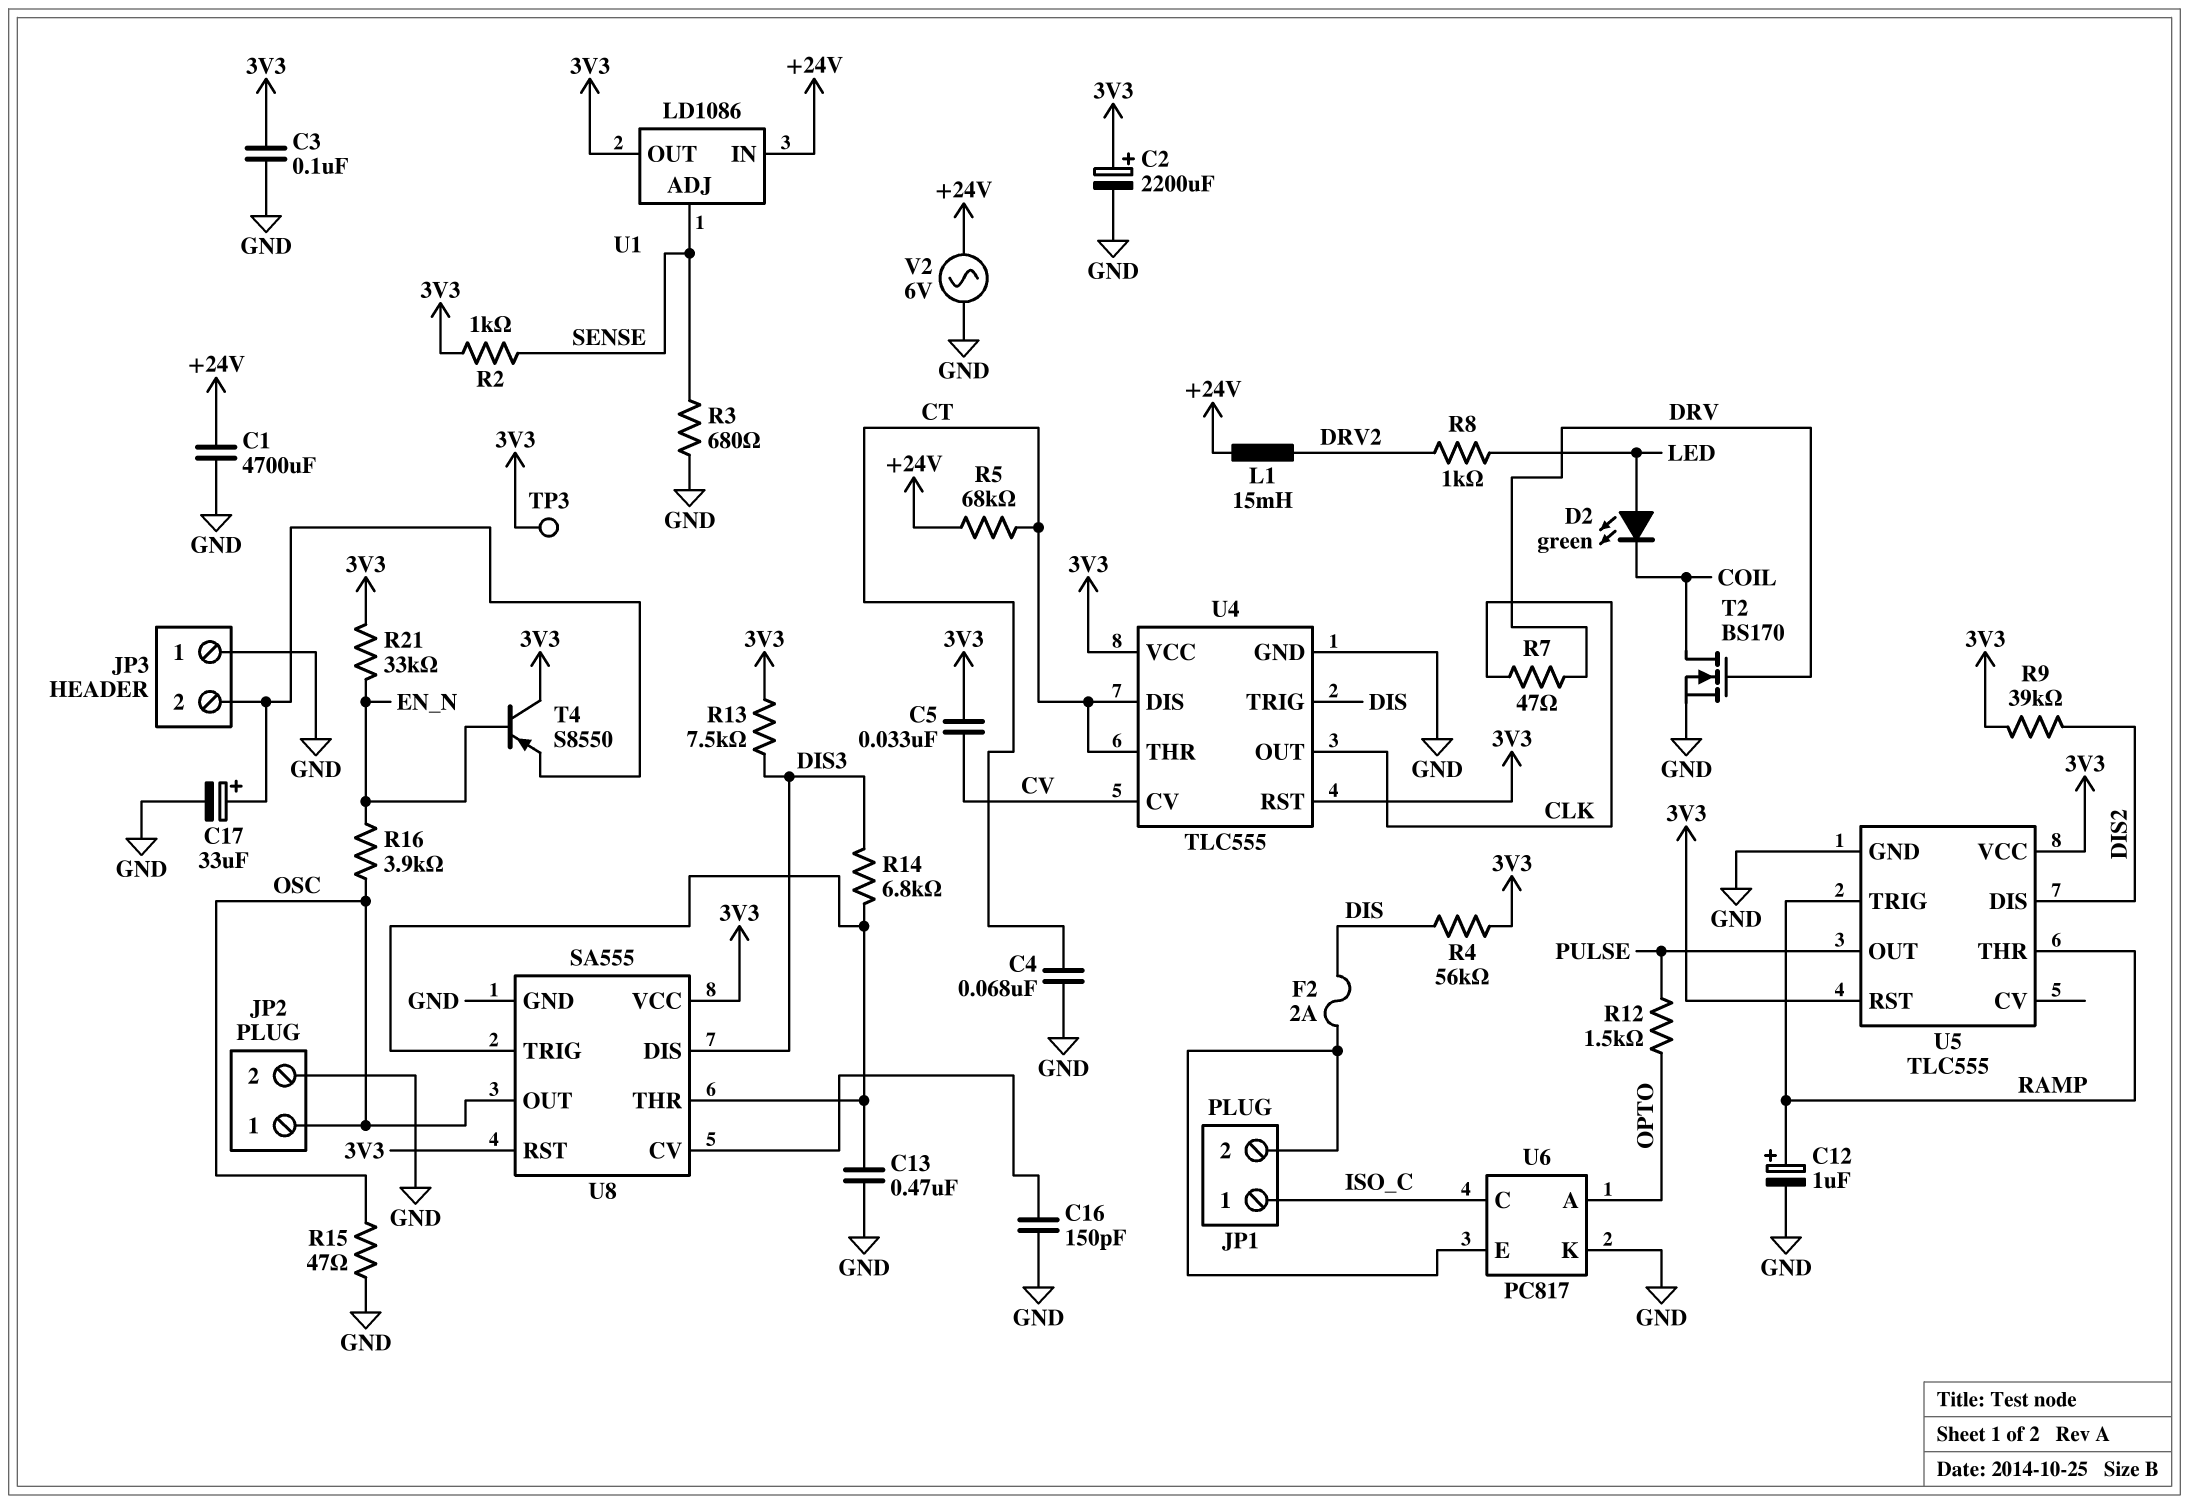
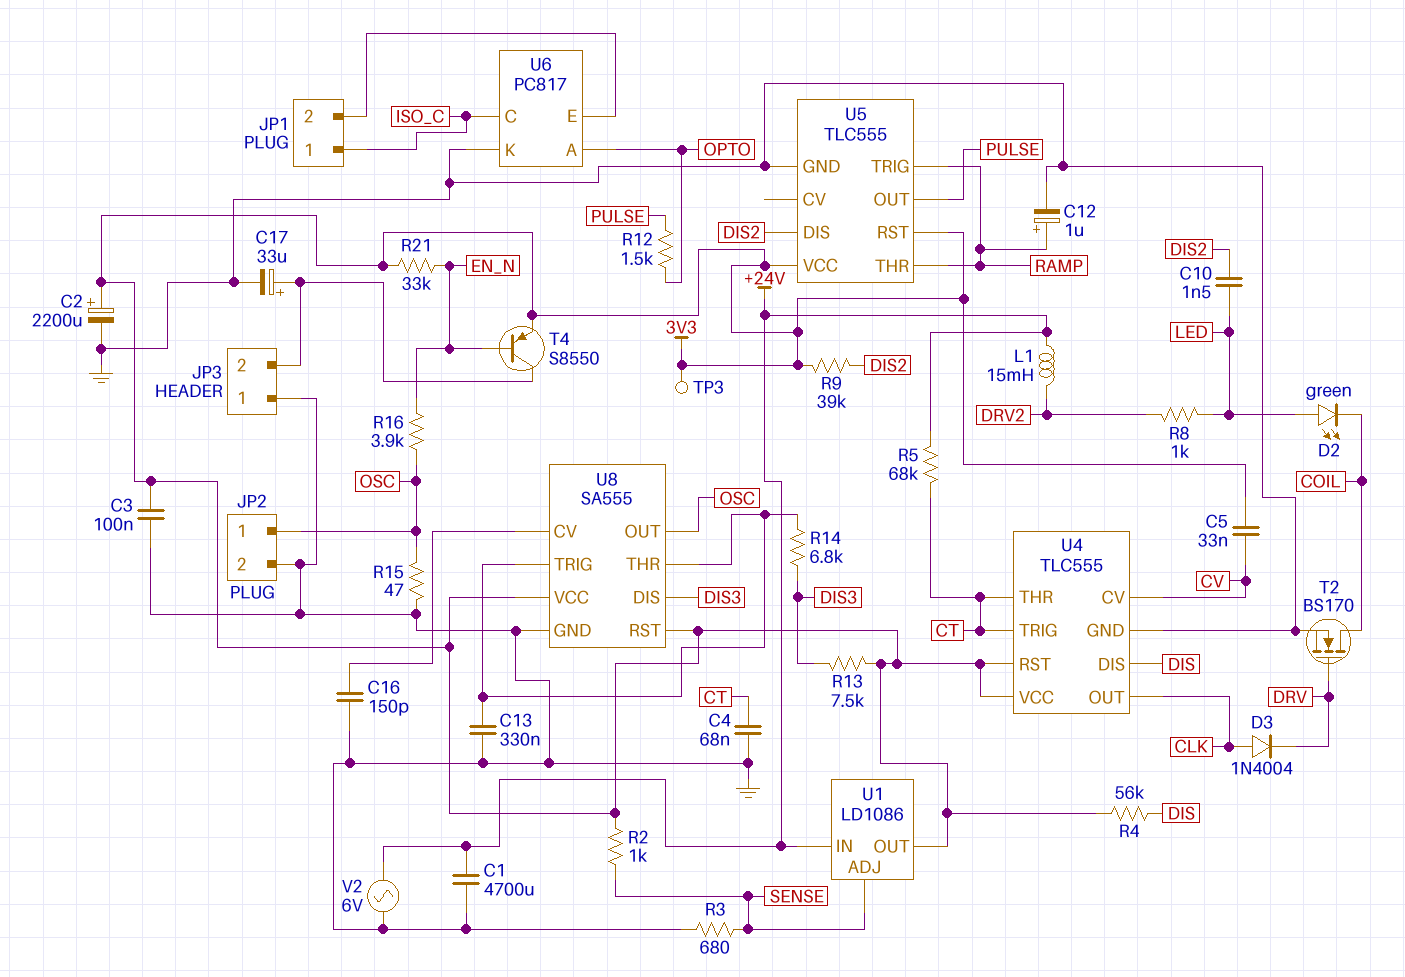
C10: none -> 1.5nF (DIS2, LED)
C13: 470nF (GND, U8/THR) -> 330nF (GND, U8/THR)
D3: none -> diode 1N4004 (A CLK, K DRV)
F2: 2A (DIS, JP1/2) -> none
R7: 47 (CLK, DRV) -> none
T4: PNP S8550 (B EN_N, C 3V3, E JP3/2) -> PNP S8550 (B EN_N, C JP3/2, E 3V3)
U4 pin DIS: CT -> DIS
U4 pin TRIG: DIS -> CT

